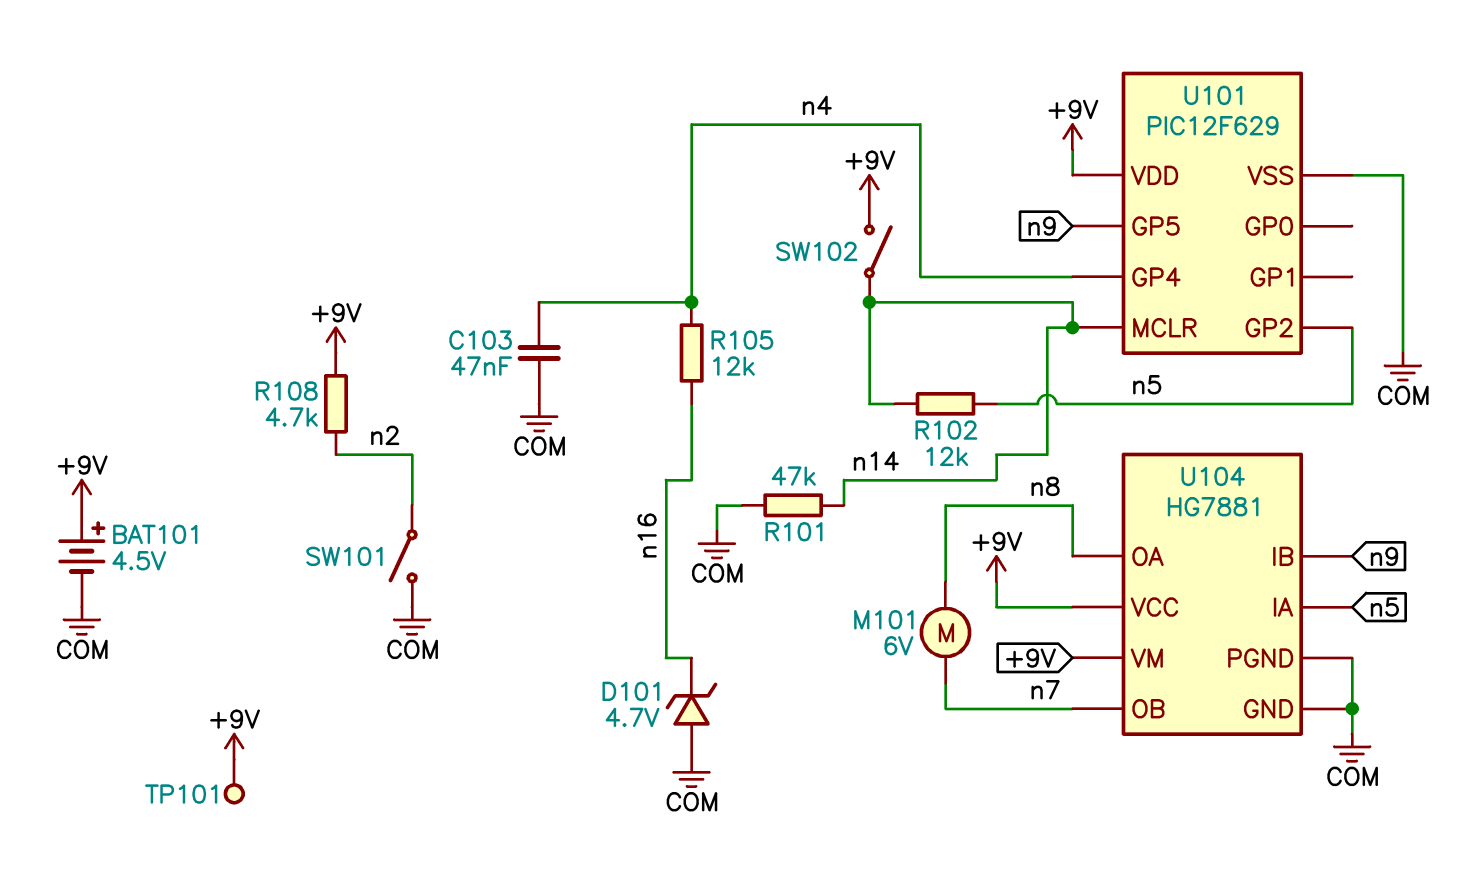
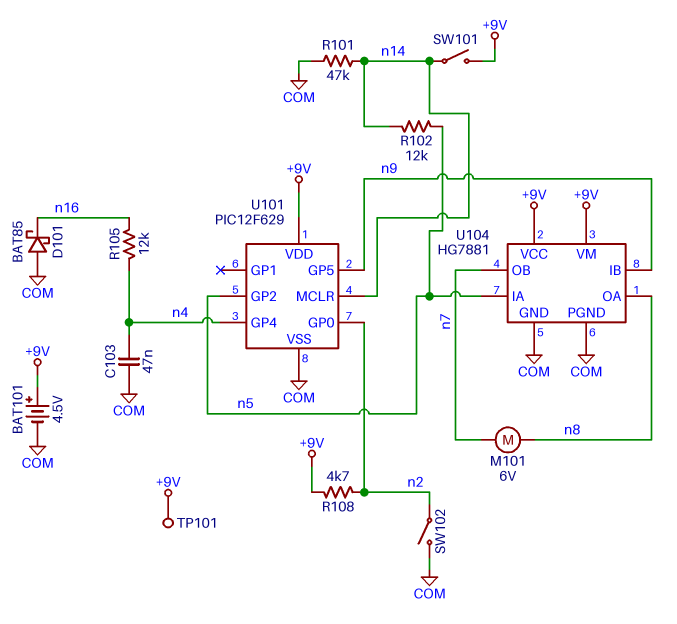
D101: zener 4.7V (A COM, K n16) -> schottky BAT85 (A COM, K n16)
SW101: switch (COM, n2) -> switch (+9V, n14)
SW102: switch (+9V, n14) -> switch (COM, n2)
U101 pin GP0: none -> n2

